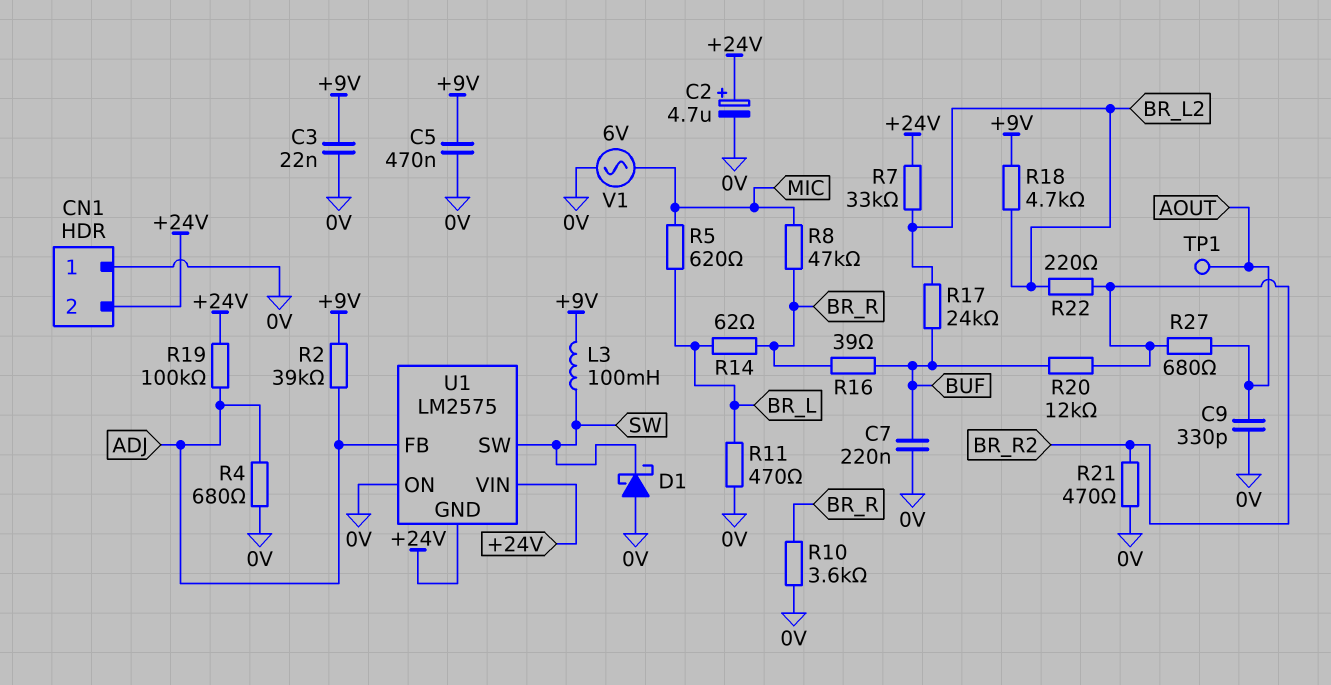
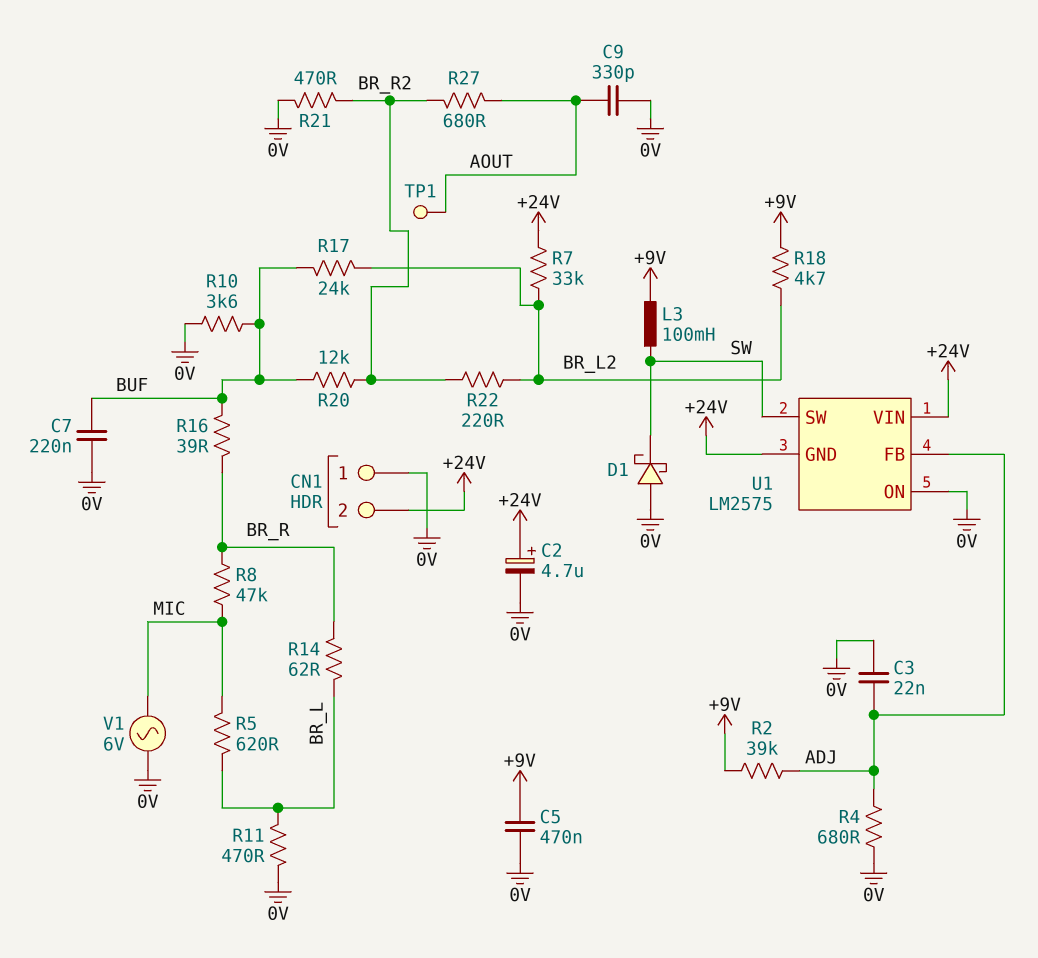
C3: 22nF (+9V, 0V) -> 22nF (0V, ADJ)
R10: 3.6k (0V, BR_R) -> 3.6k (0V, BUF)
R19: 100k (+24V, ADJ) -> none

